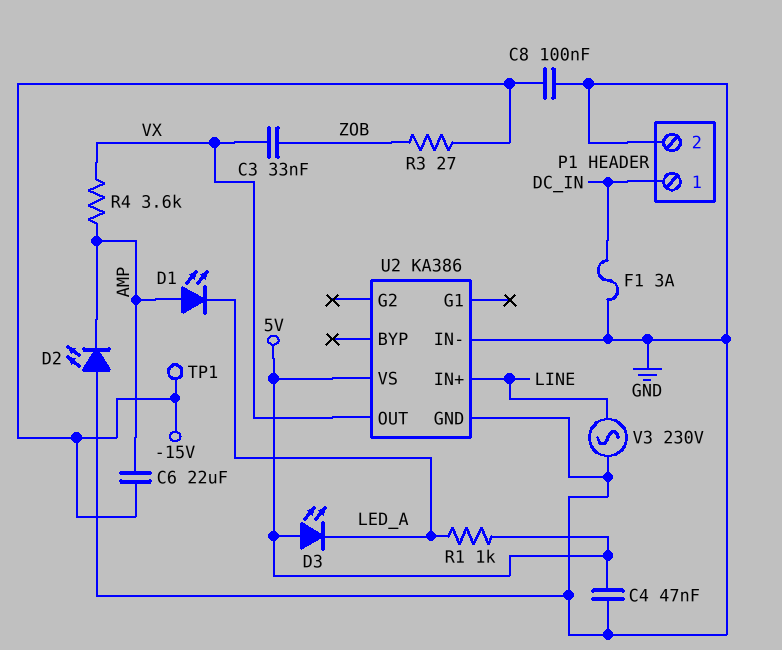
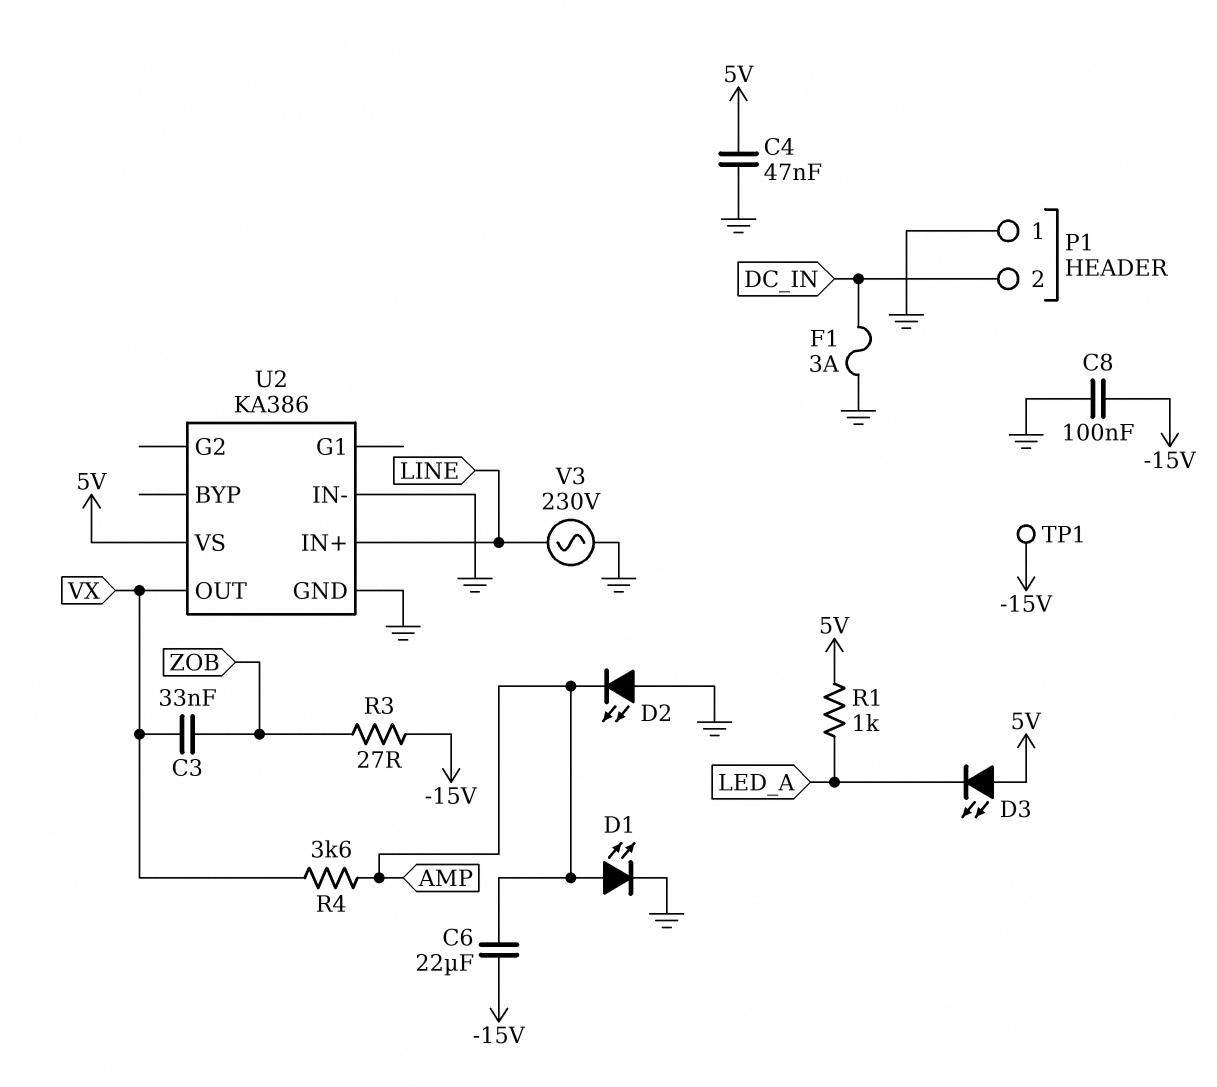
D1: LED (A AMP, K LED_A) -> LED (A AMP, K GND)
P1 pin 1: DC_IN -> GND
P1 pin 2: GND -> DC_IN

